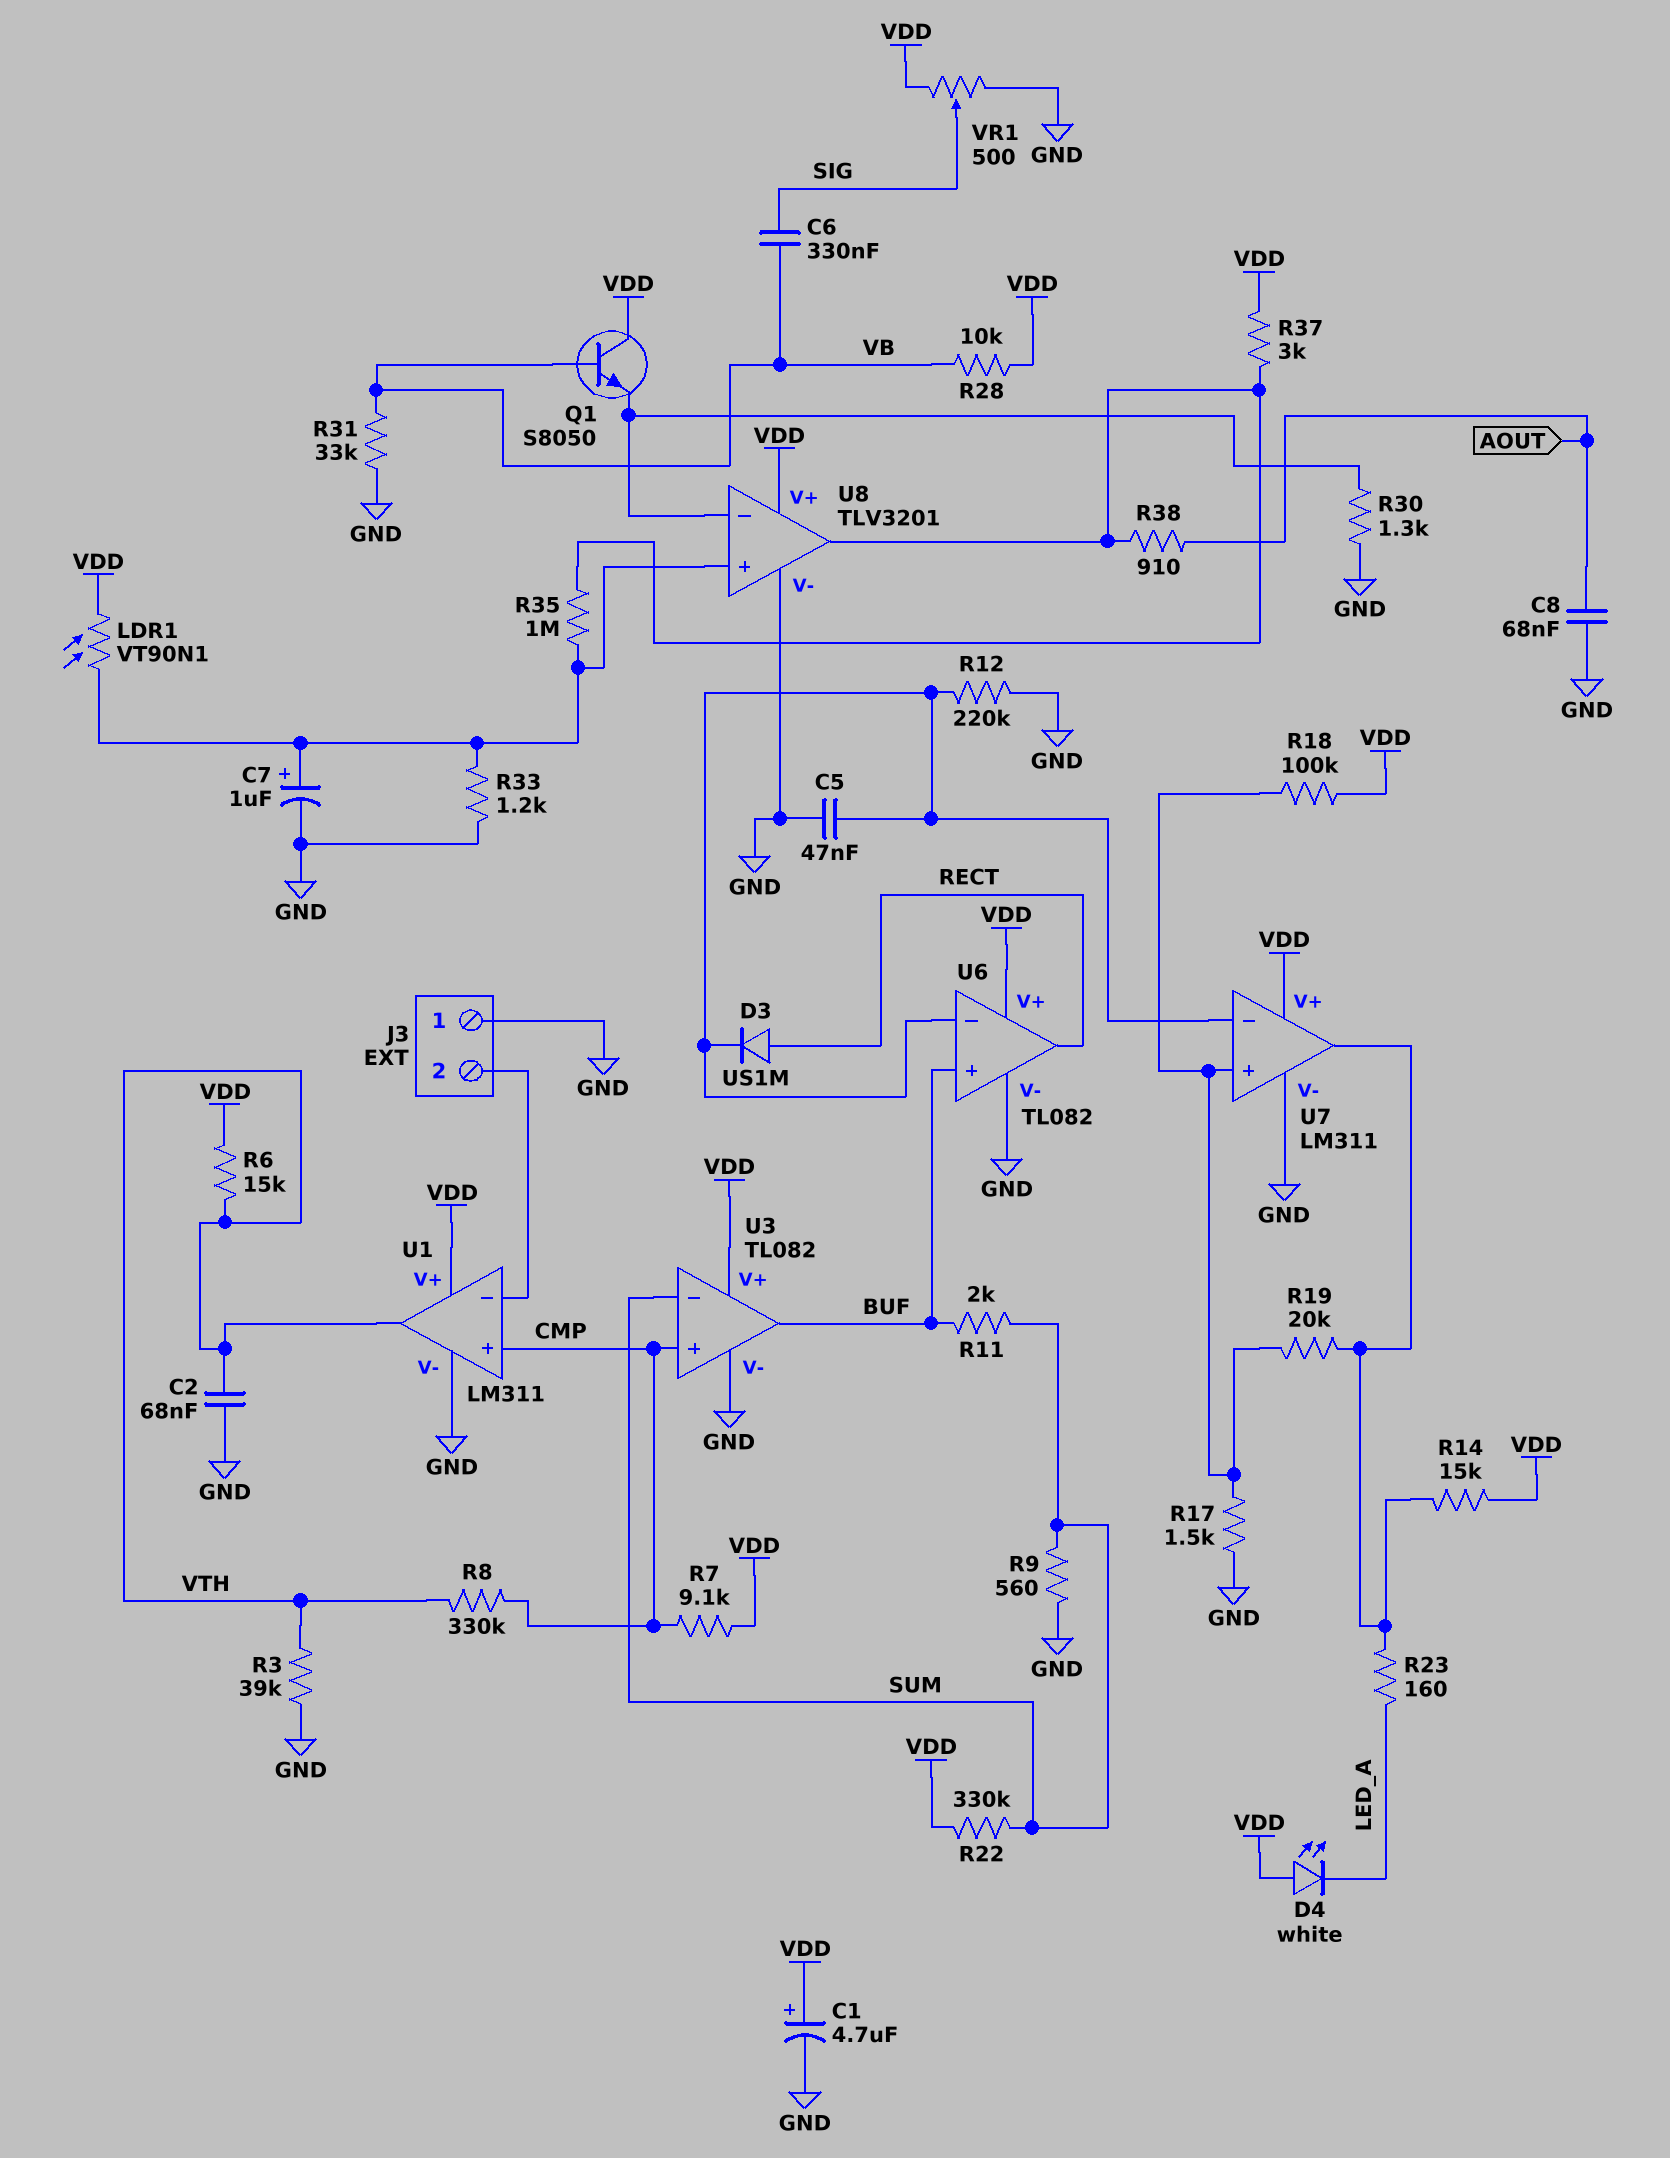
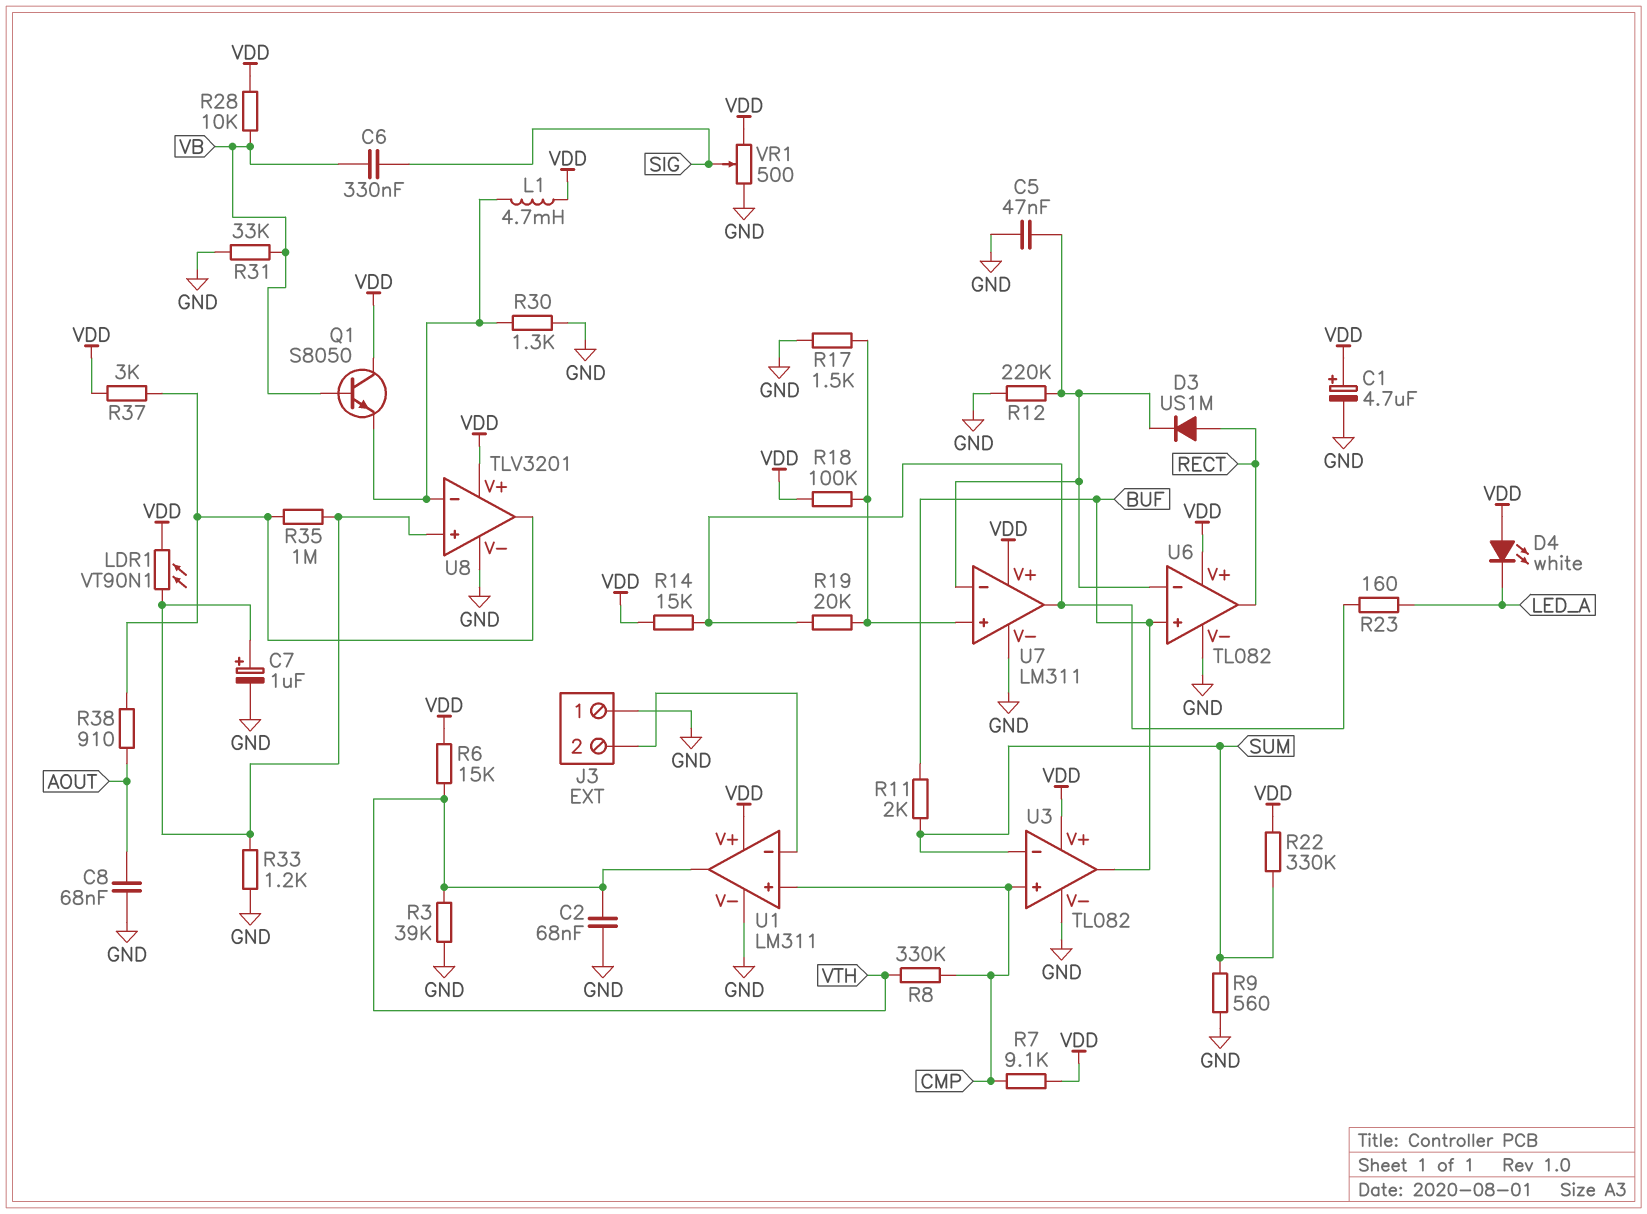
L1: none -> 4.7mH (U8/in-, VDD)

